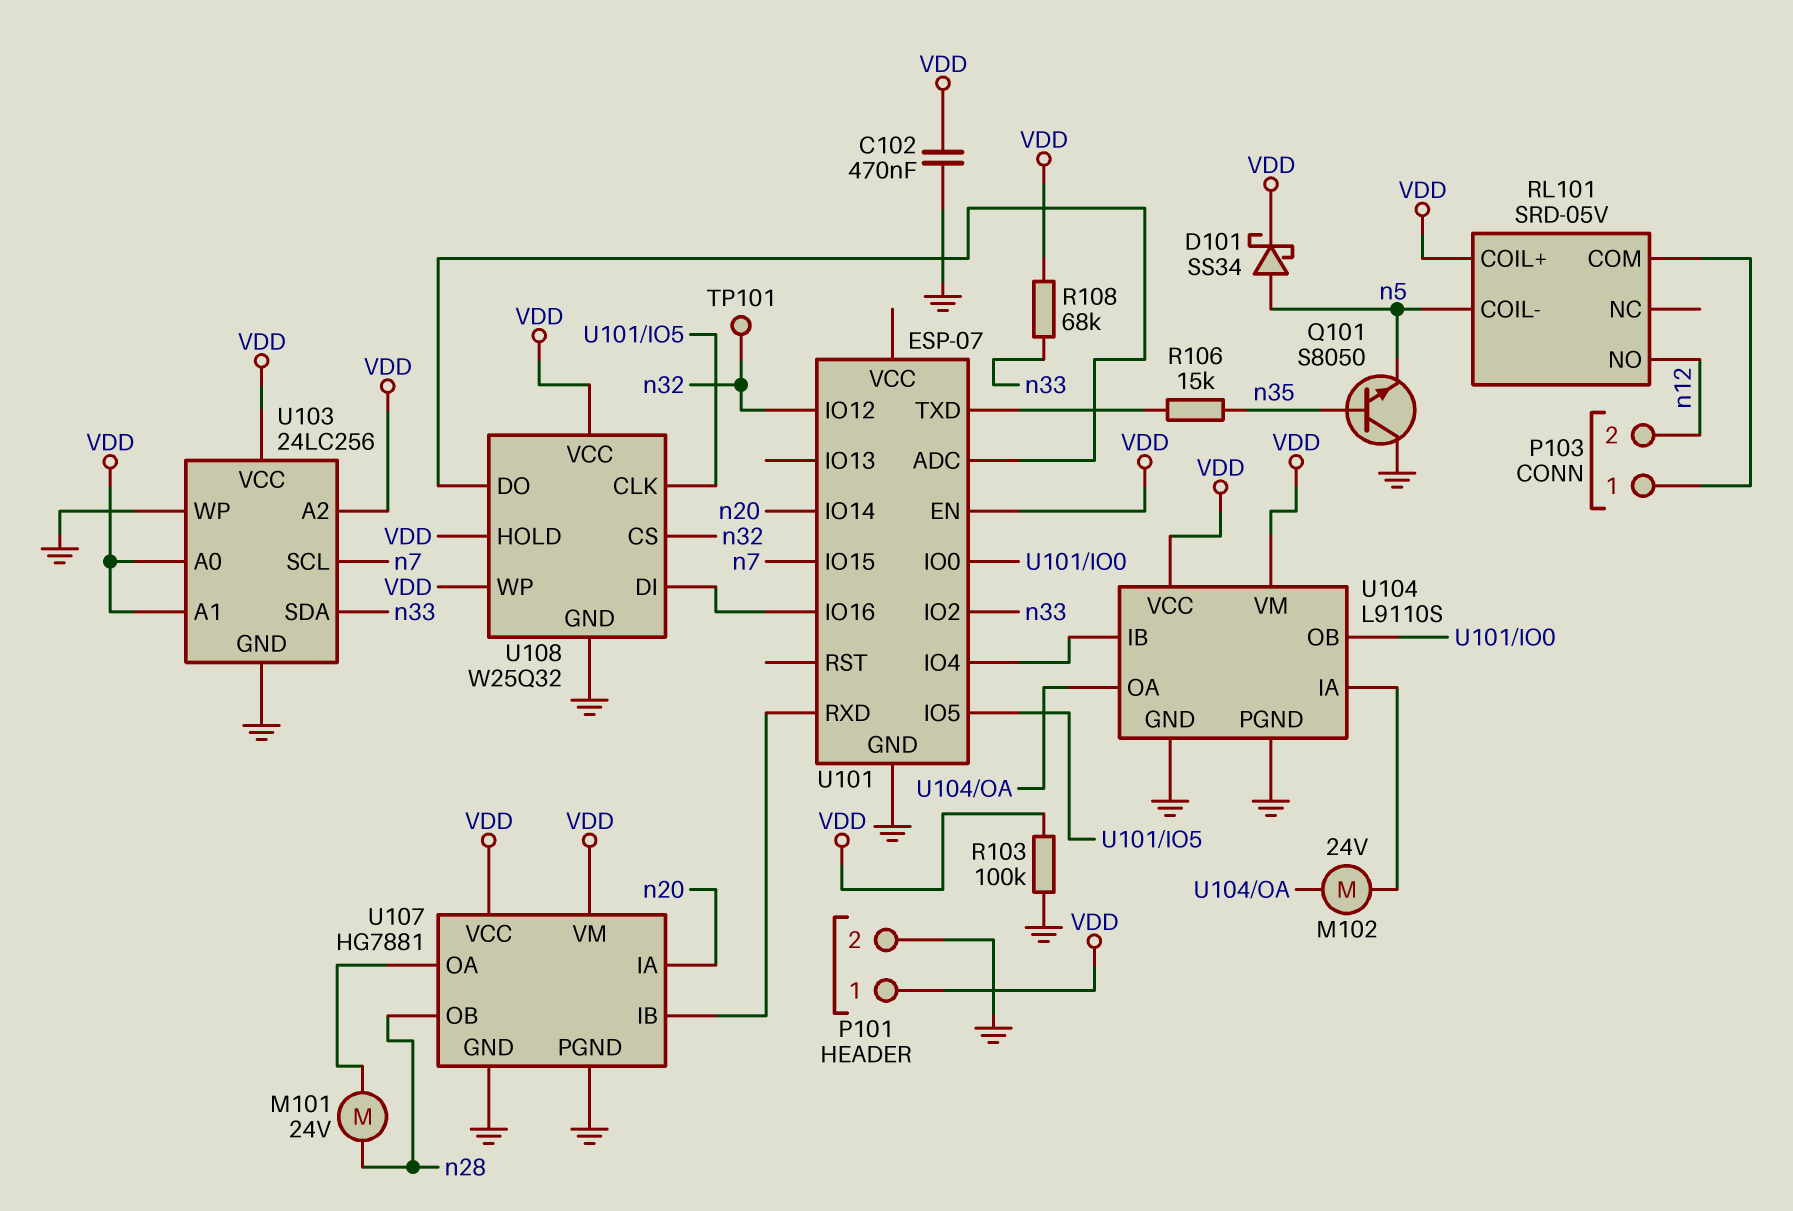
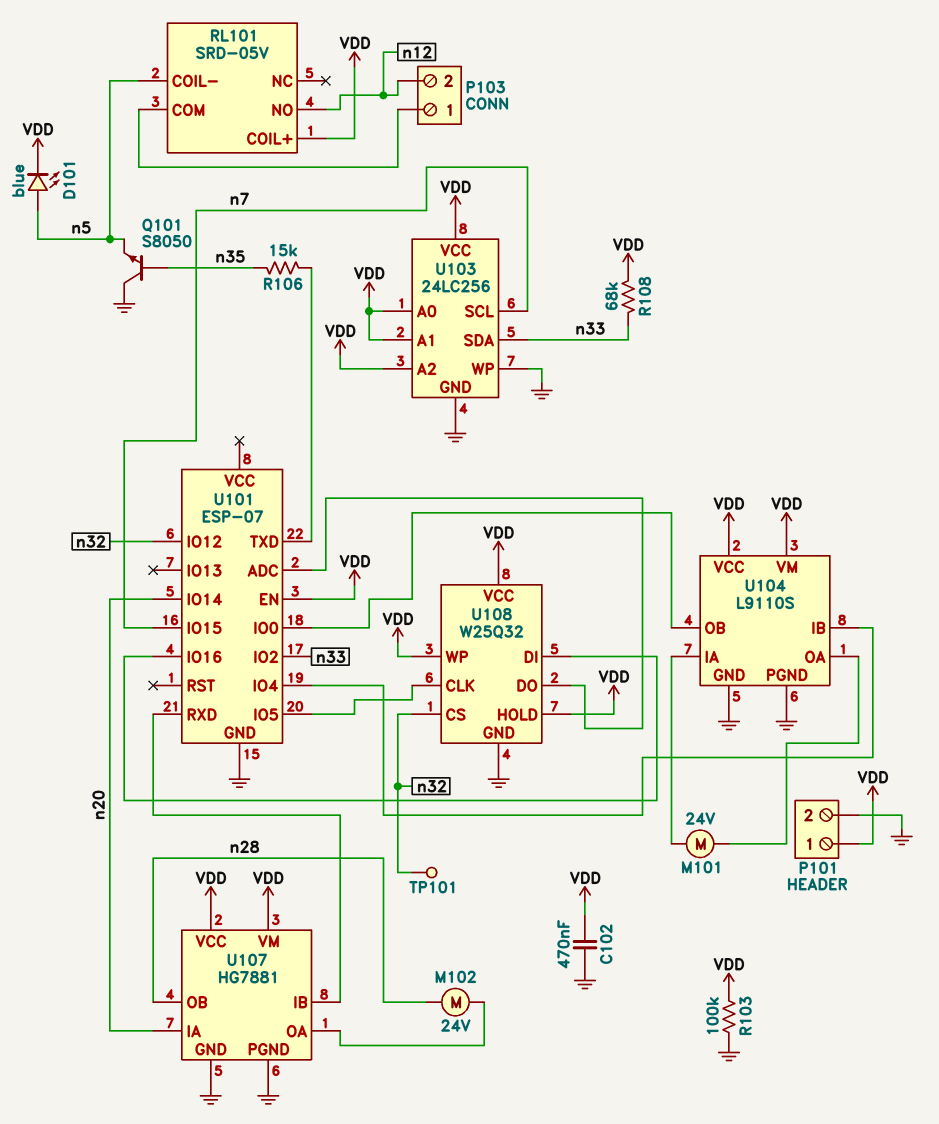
D101: schottky SS34 (A n5, K VDD) -> LED blue (A n5, K VDD)
M101: motor 24V (U107/OA, n28) -> motor 24V (U104/IA, U104/OA)
M102: motor 24V (U104/IA, U104/OA) -> motor 24V (U107/OA, n28)

